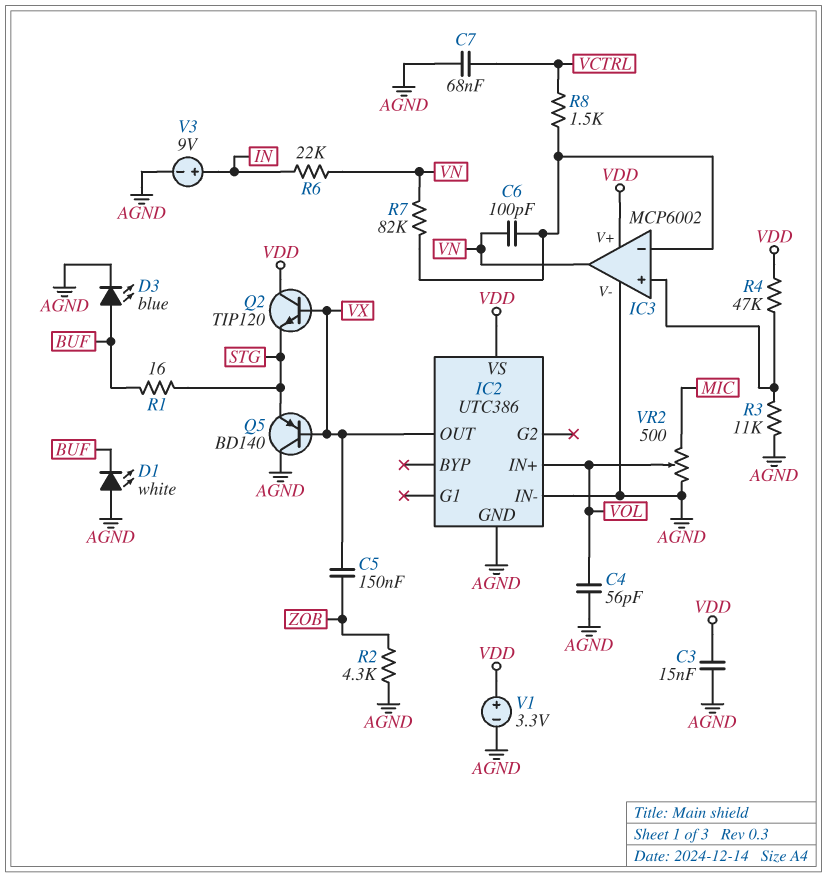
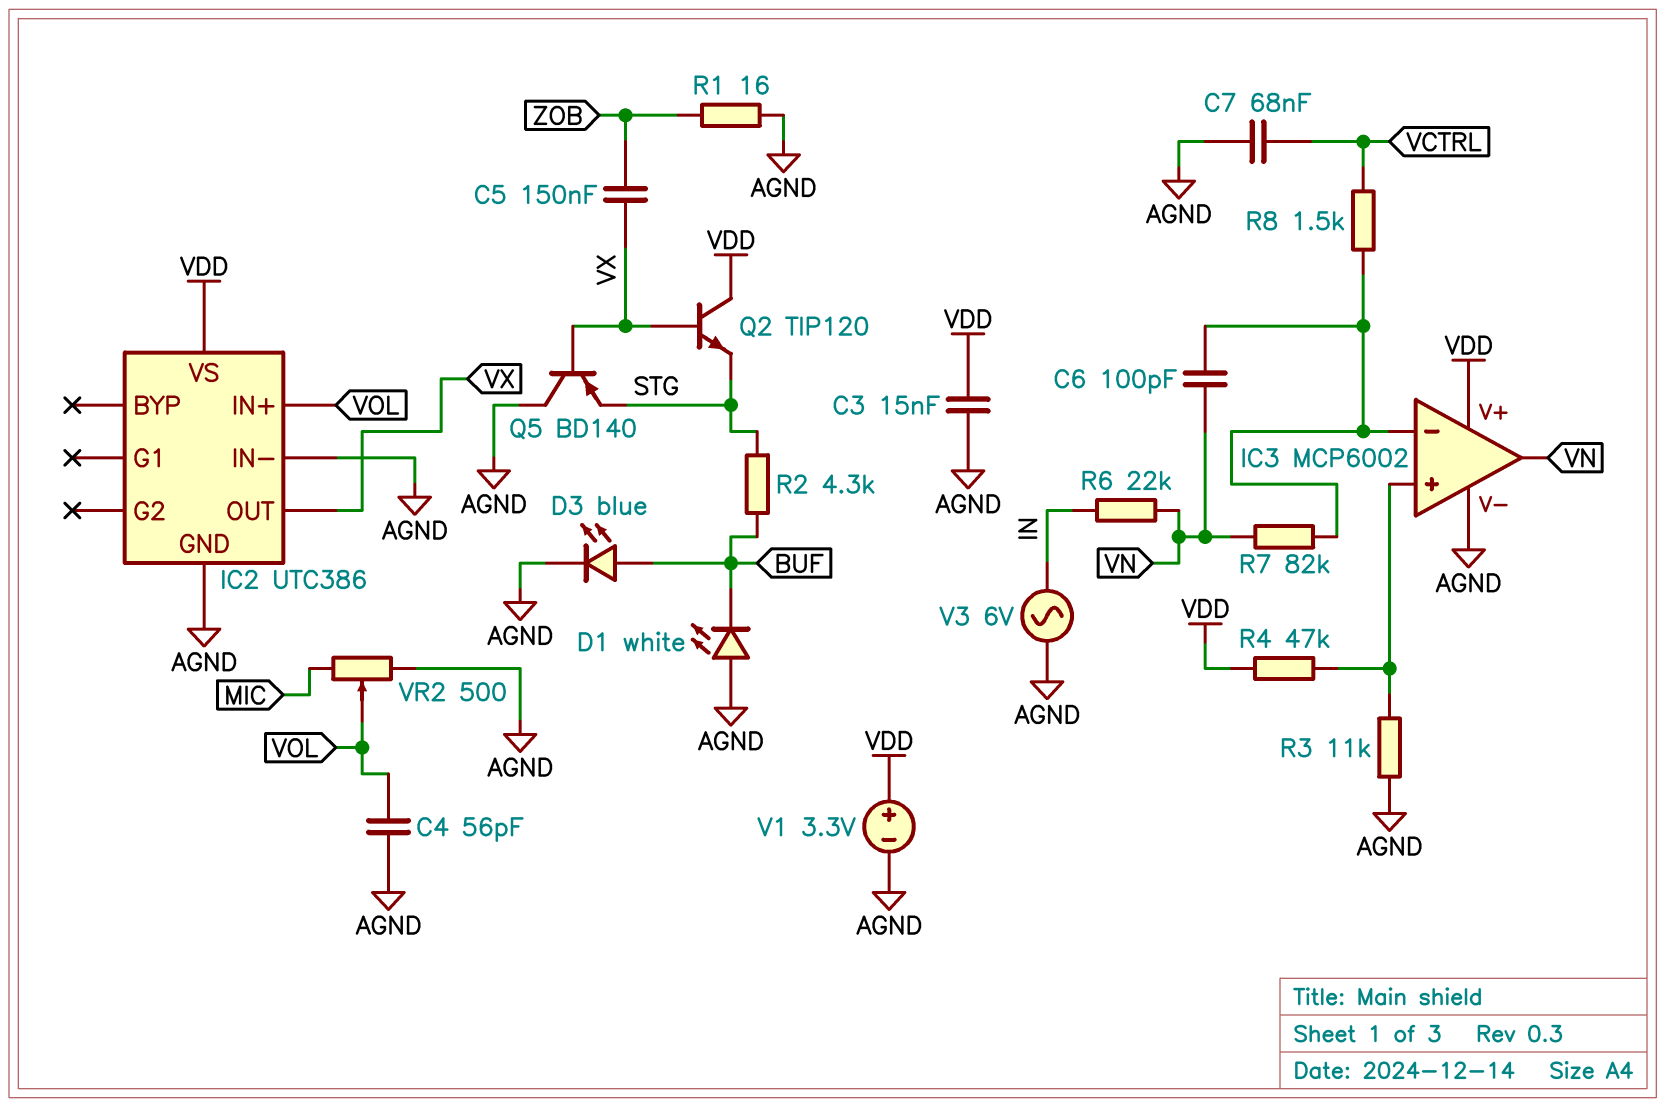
R1: 16 (BUF, STG) -> 16 (AGND, ZOB)
R2: 4.3k (AGND, ZOB) -> 4.3k (BUF, STG)
V3: 9V (plus IN, minus AGND) -> AC 6V (AGND, IN)

